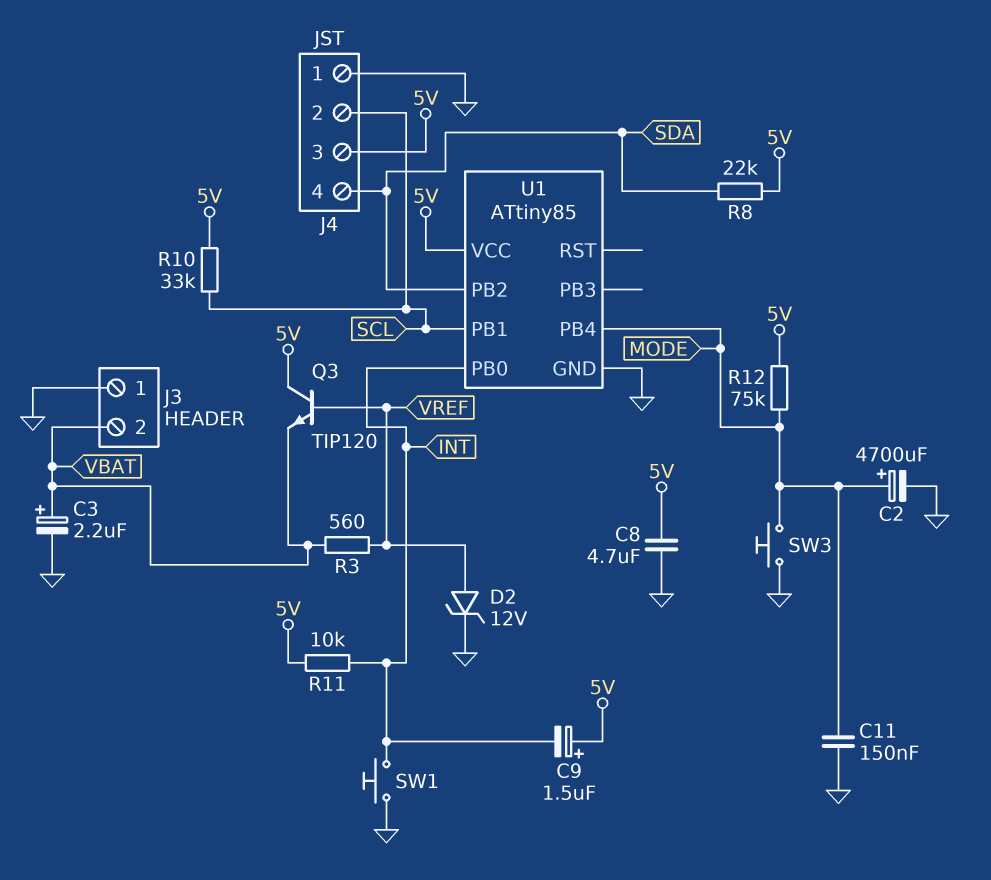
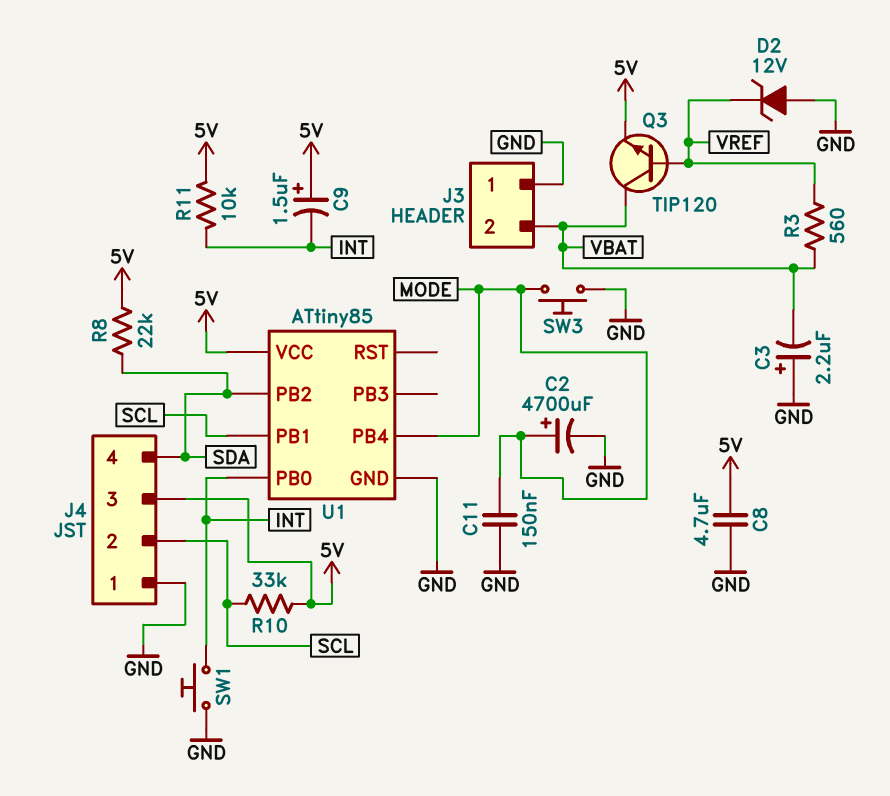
C3: 2.2uF (plus VBAT, minus GND) -> 2.2uF (plus GND, minus VBAT)
D2: zener 12V (A VREF, K GND) -> zener 12V (A GND, K VREF)
Q3: NPN TIP120 (B VREF, C 5V, E VBAT) -> NPN TIP120 (B VREF, C VBAT, E 5V)
R12: 75k (5V, MODE) -> none

